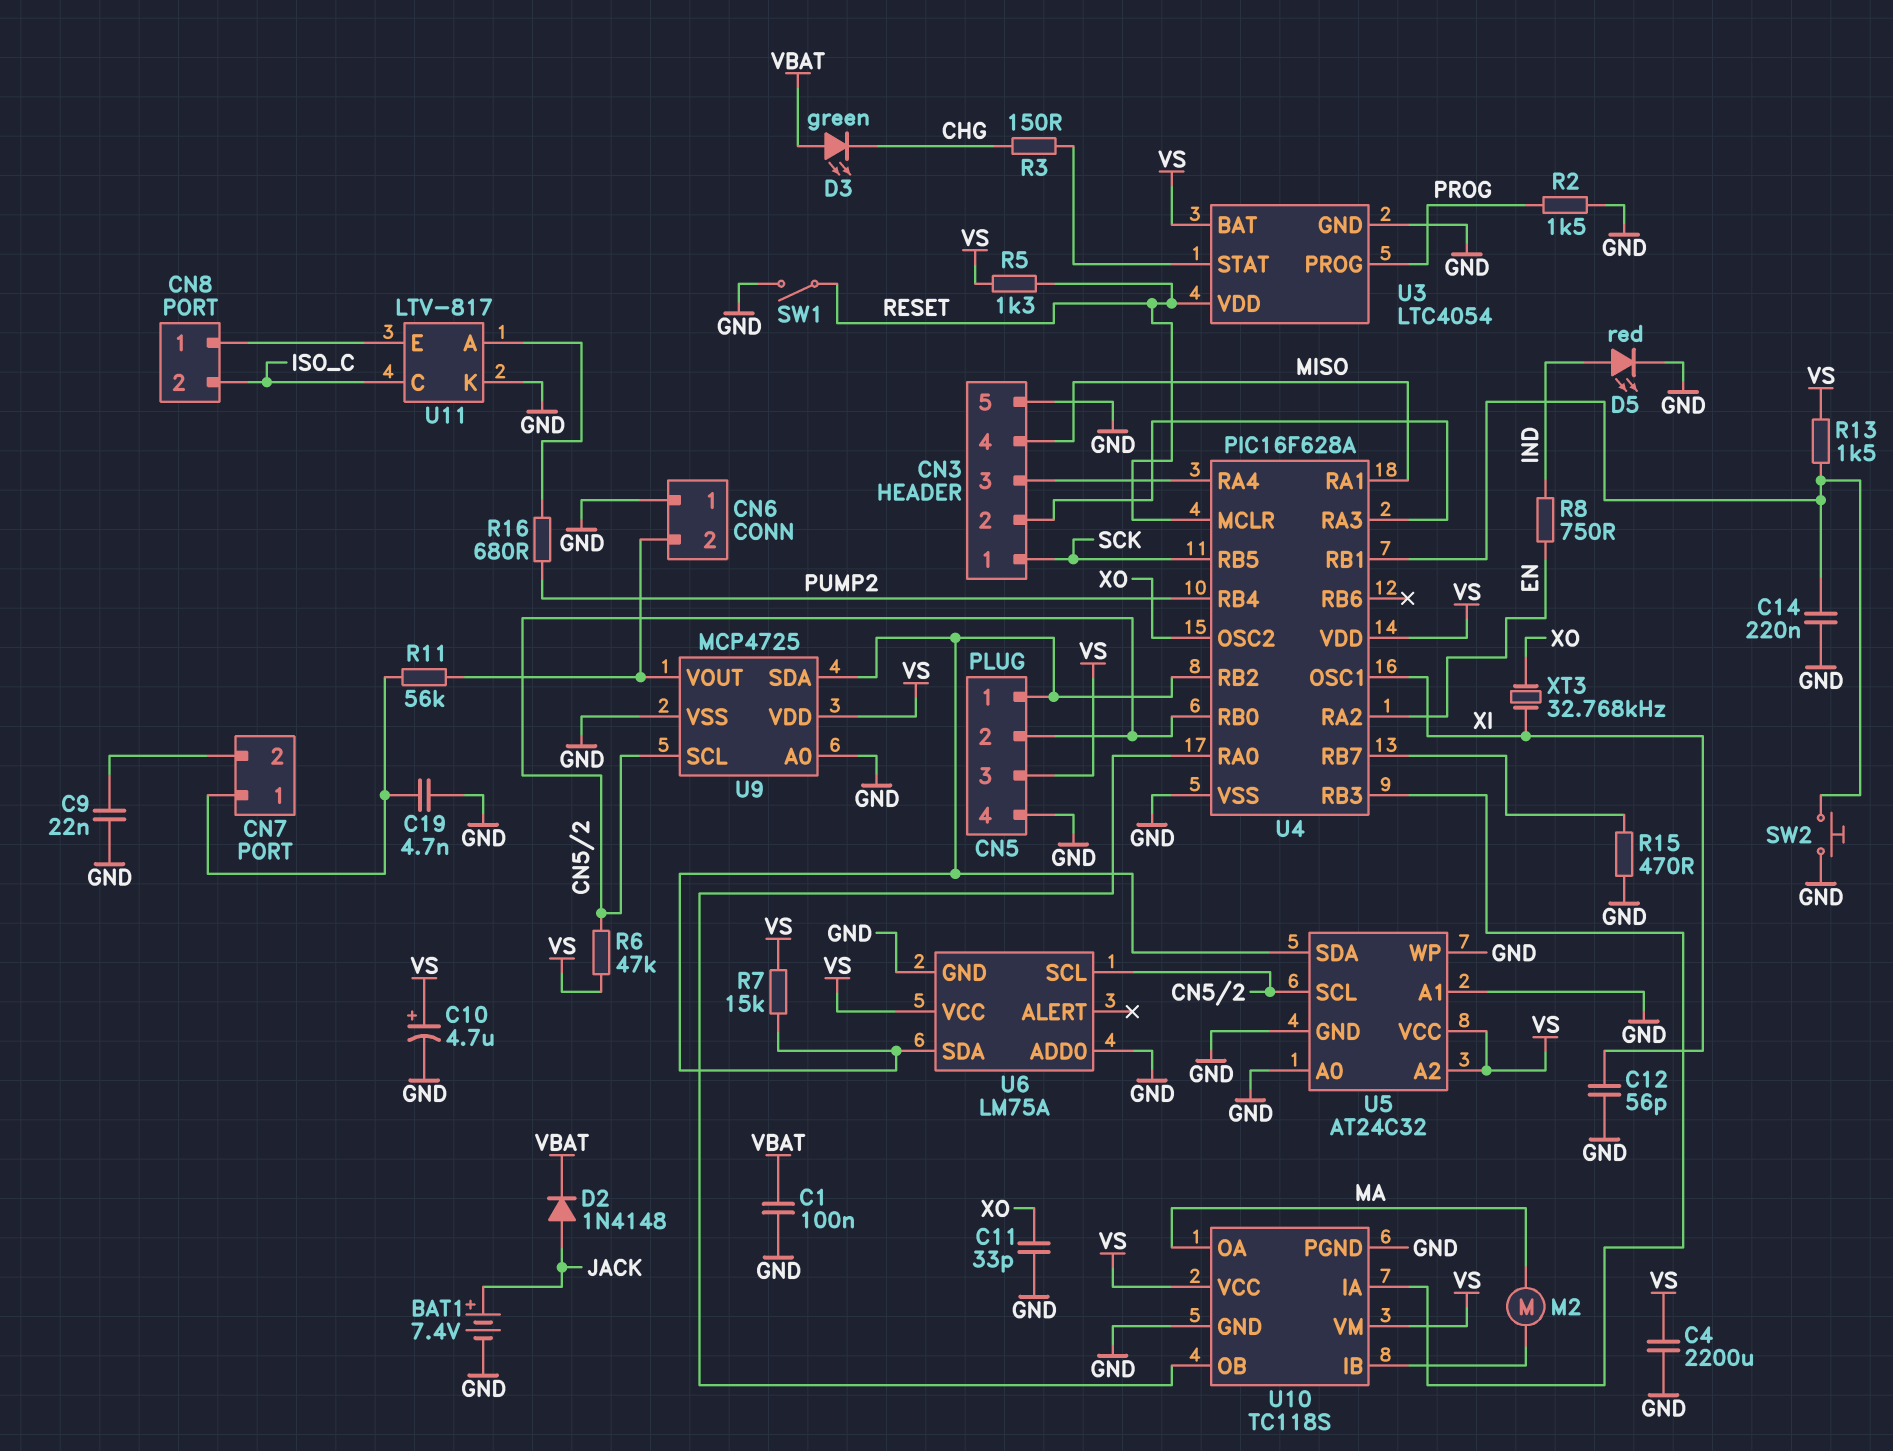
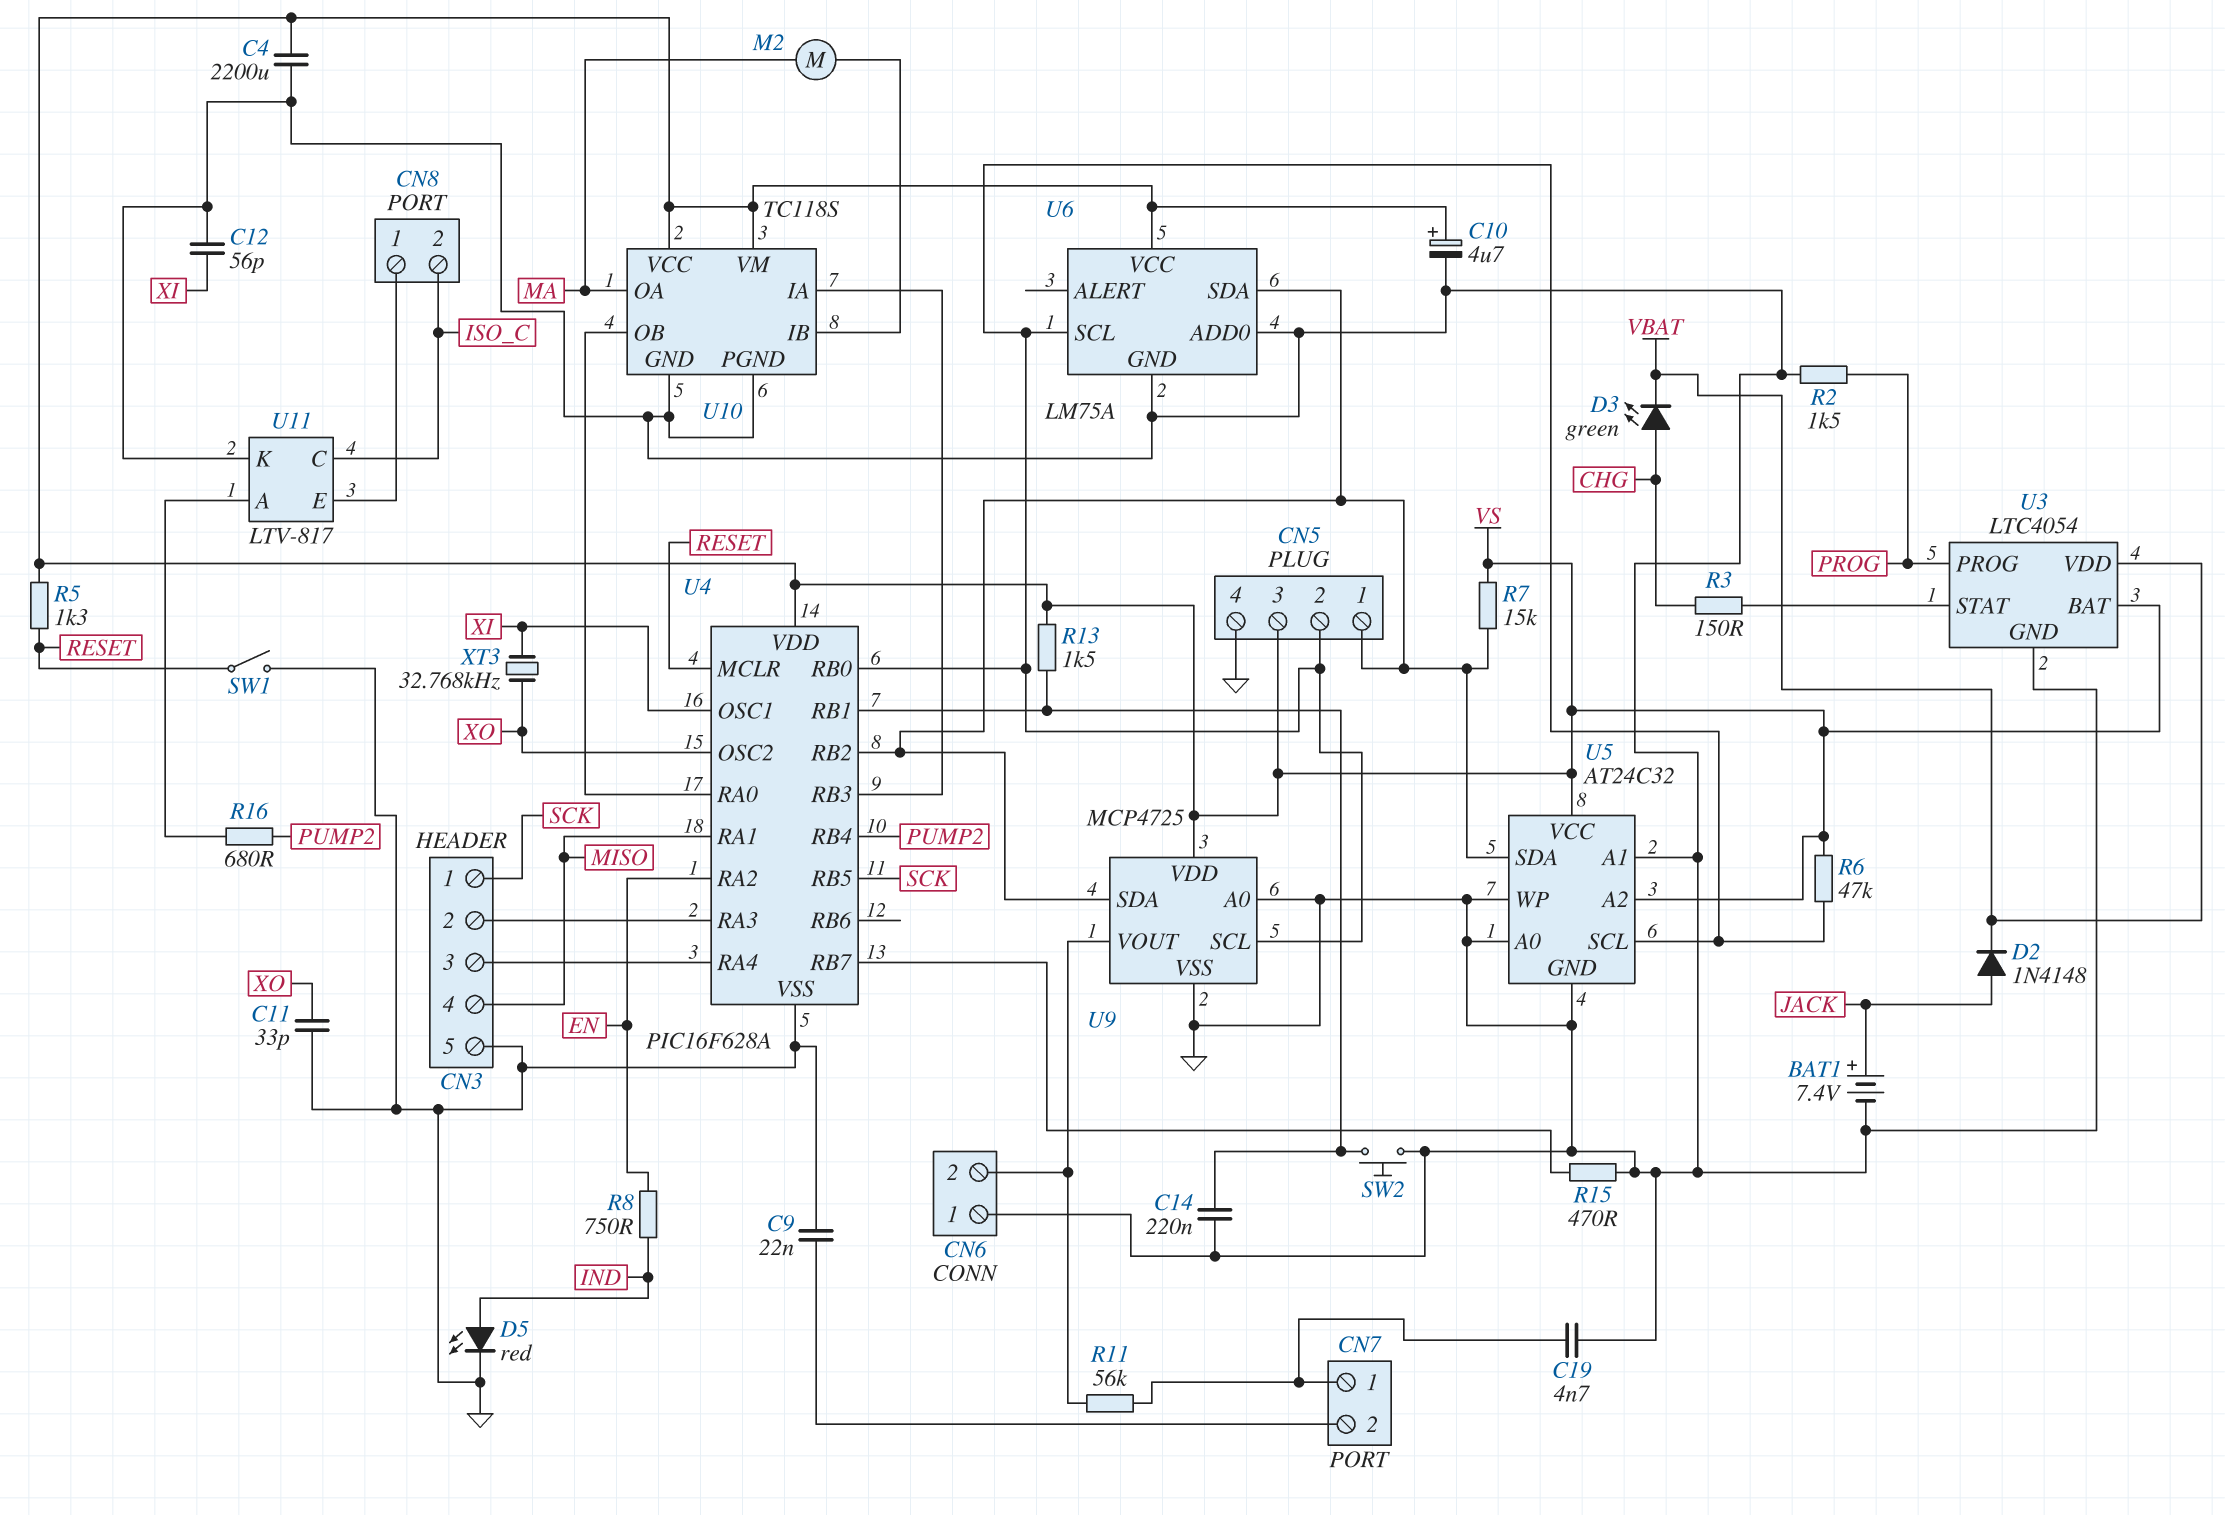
C1: 100nF (GND, VBAT) -> none
D3: LED green (A VBAT, K CHG) -> LED green (A CHG, K VBAT)
U3 pin VDD: RESET -> VBAT

